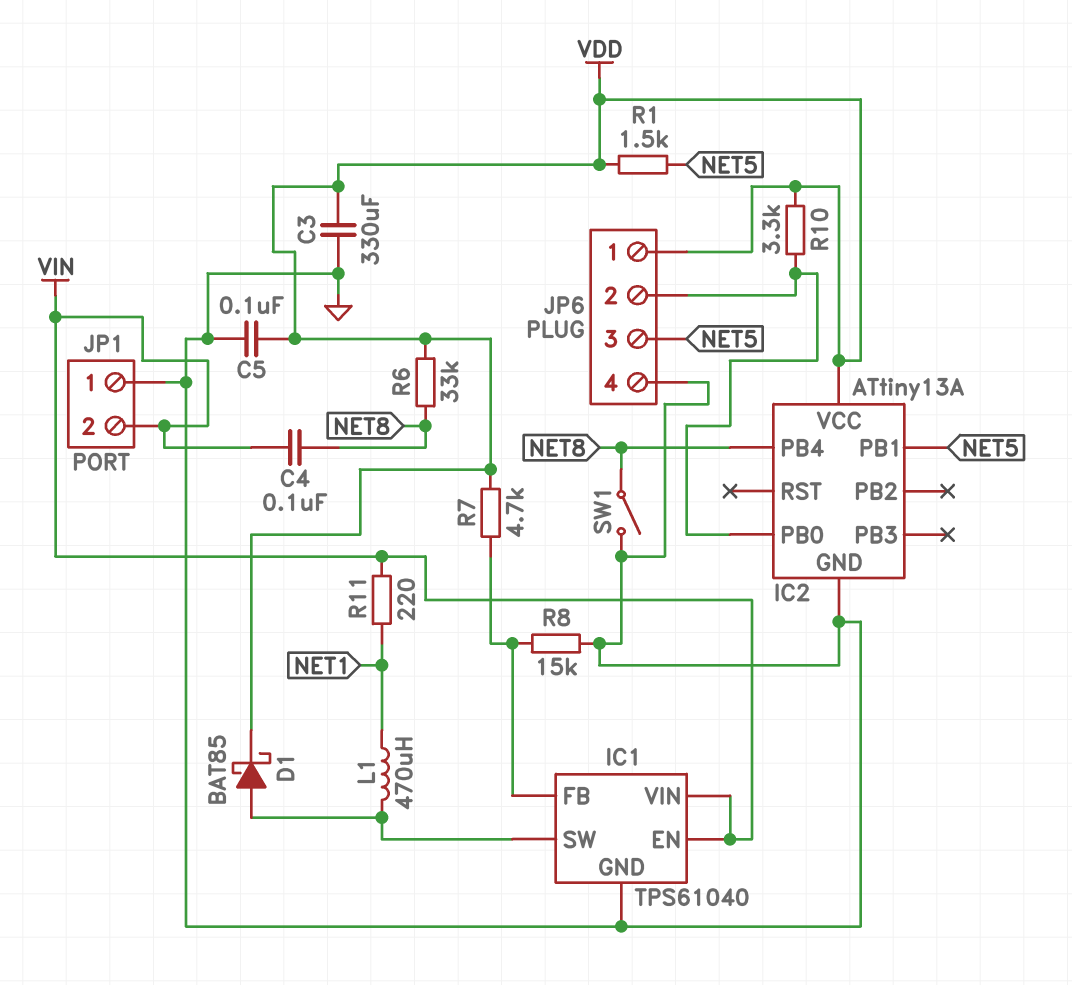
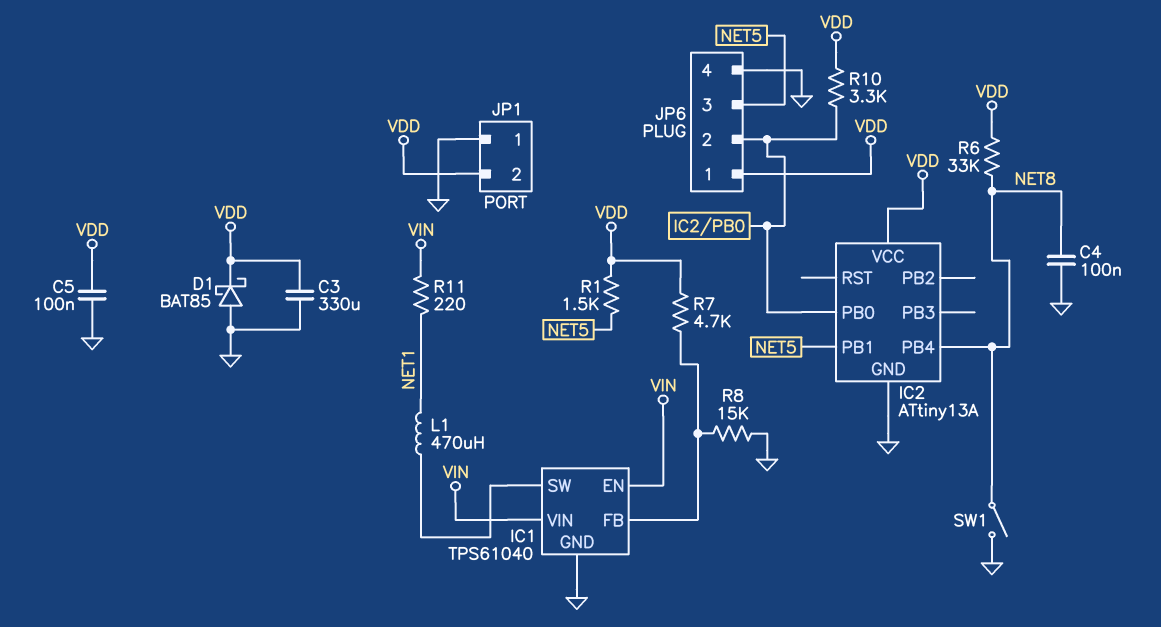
C4: 100nF (NET8, VIN) -> 100nF (GND, NET8)
D1: schottky BAT85 (A IC1/SW, K VDD) -> schottky BAT85 (A GND, K VDD)
JP1 pin 2: VIN -> VDD

